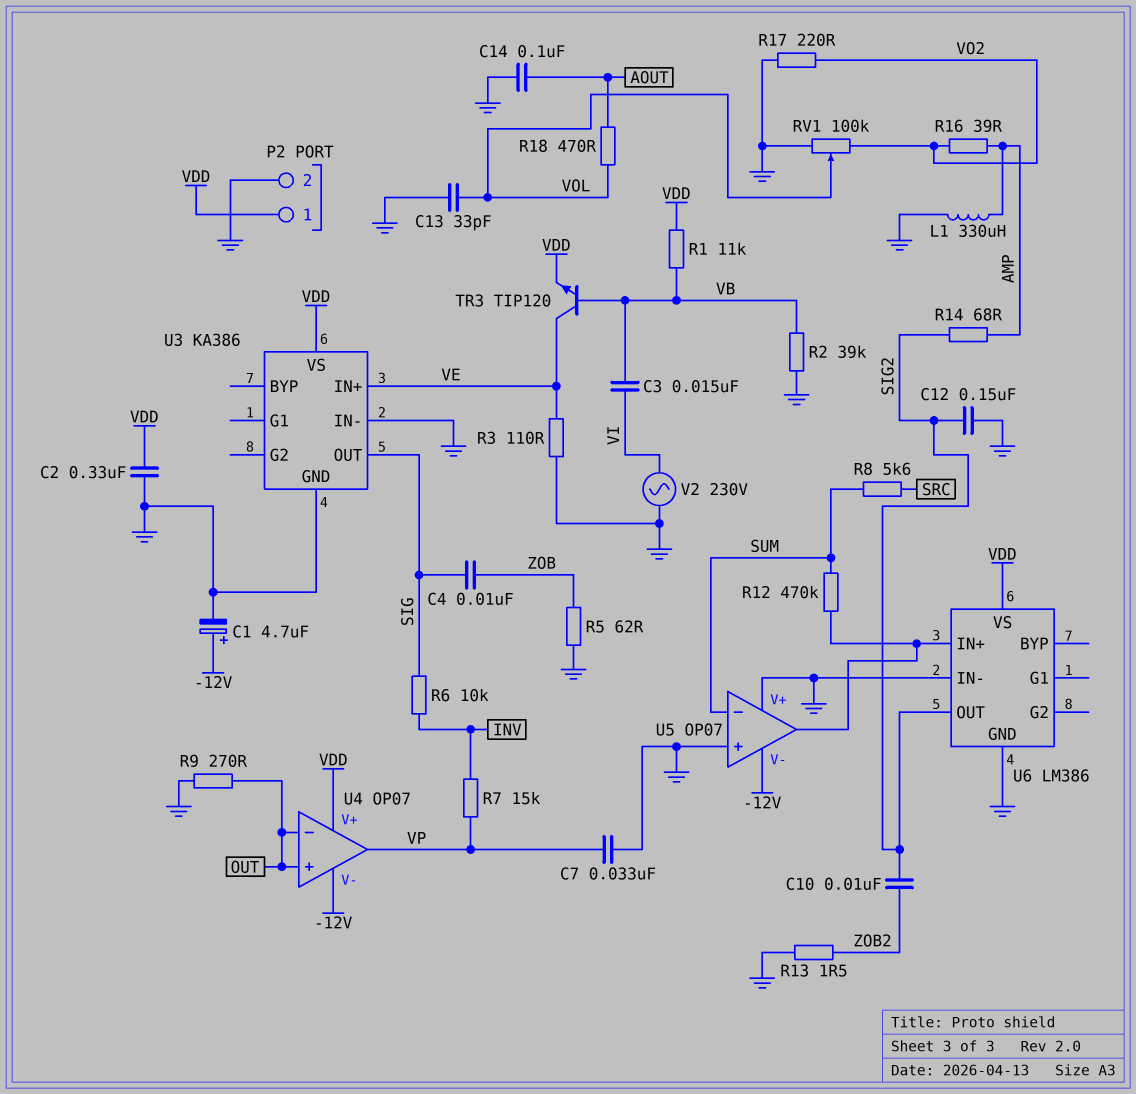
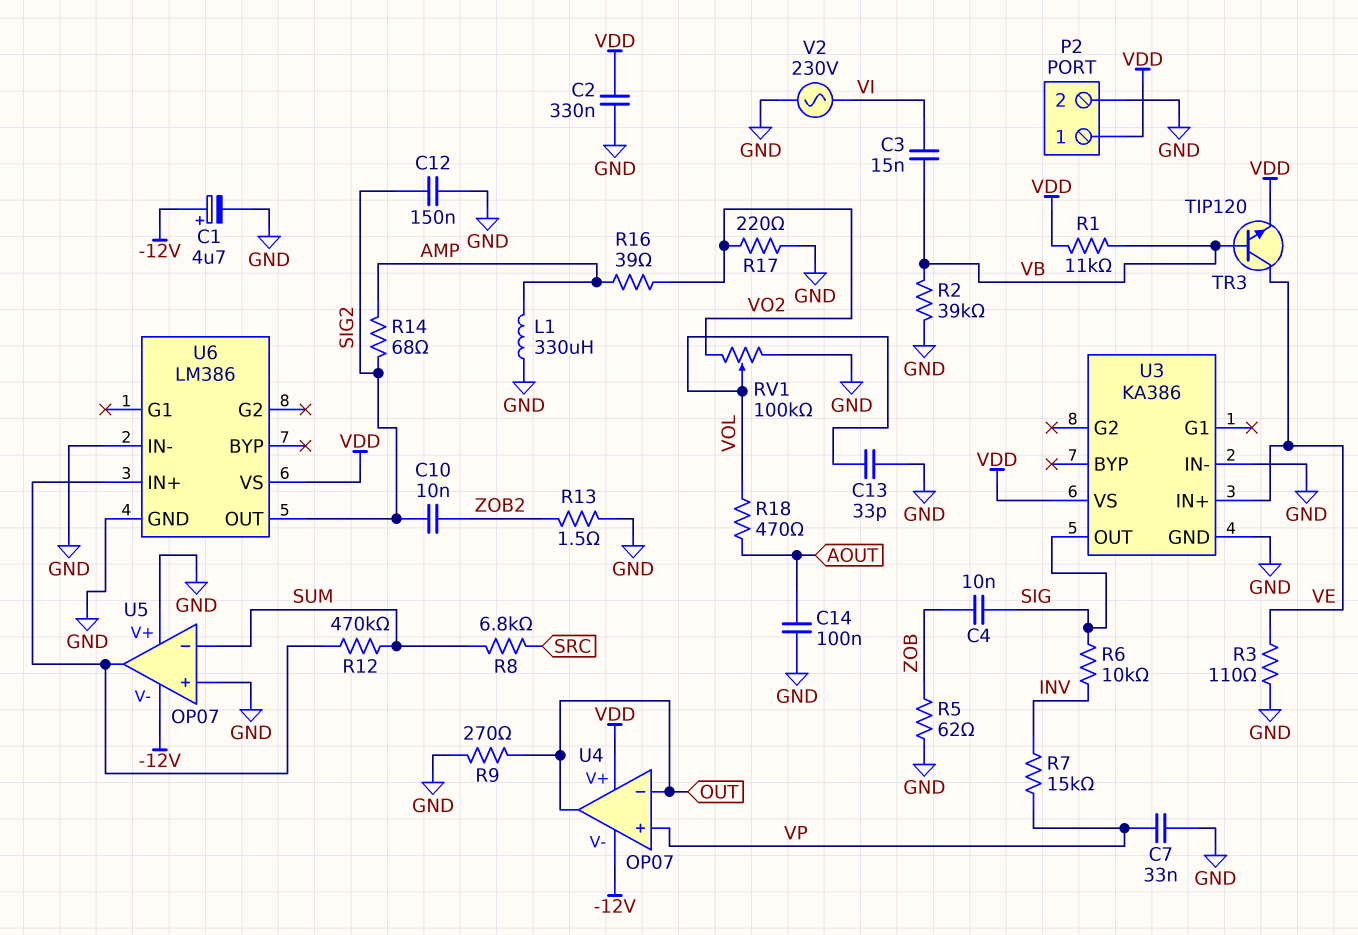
R8: 5.6k (SRC, SUM) -> 6.8k (SRC, SUM)
U4 pin in+: OUT -> VP
U4 pin out: VP -> OUT

